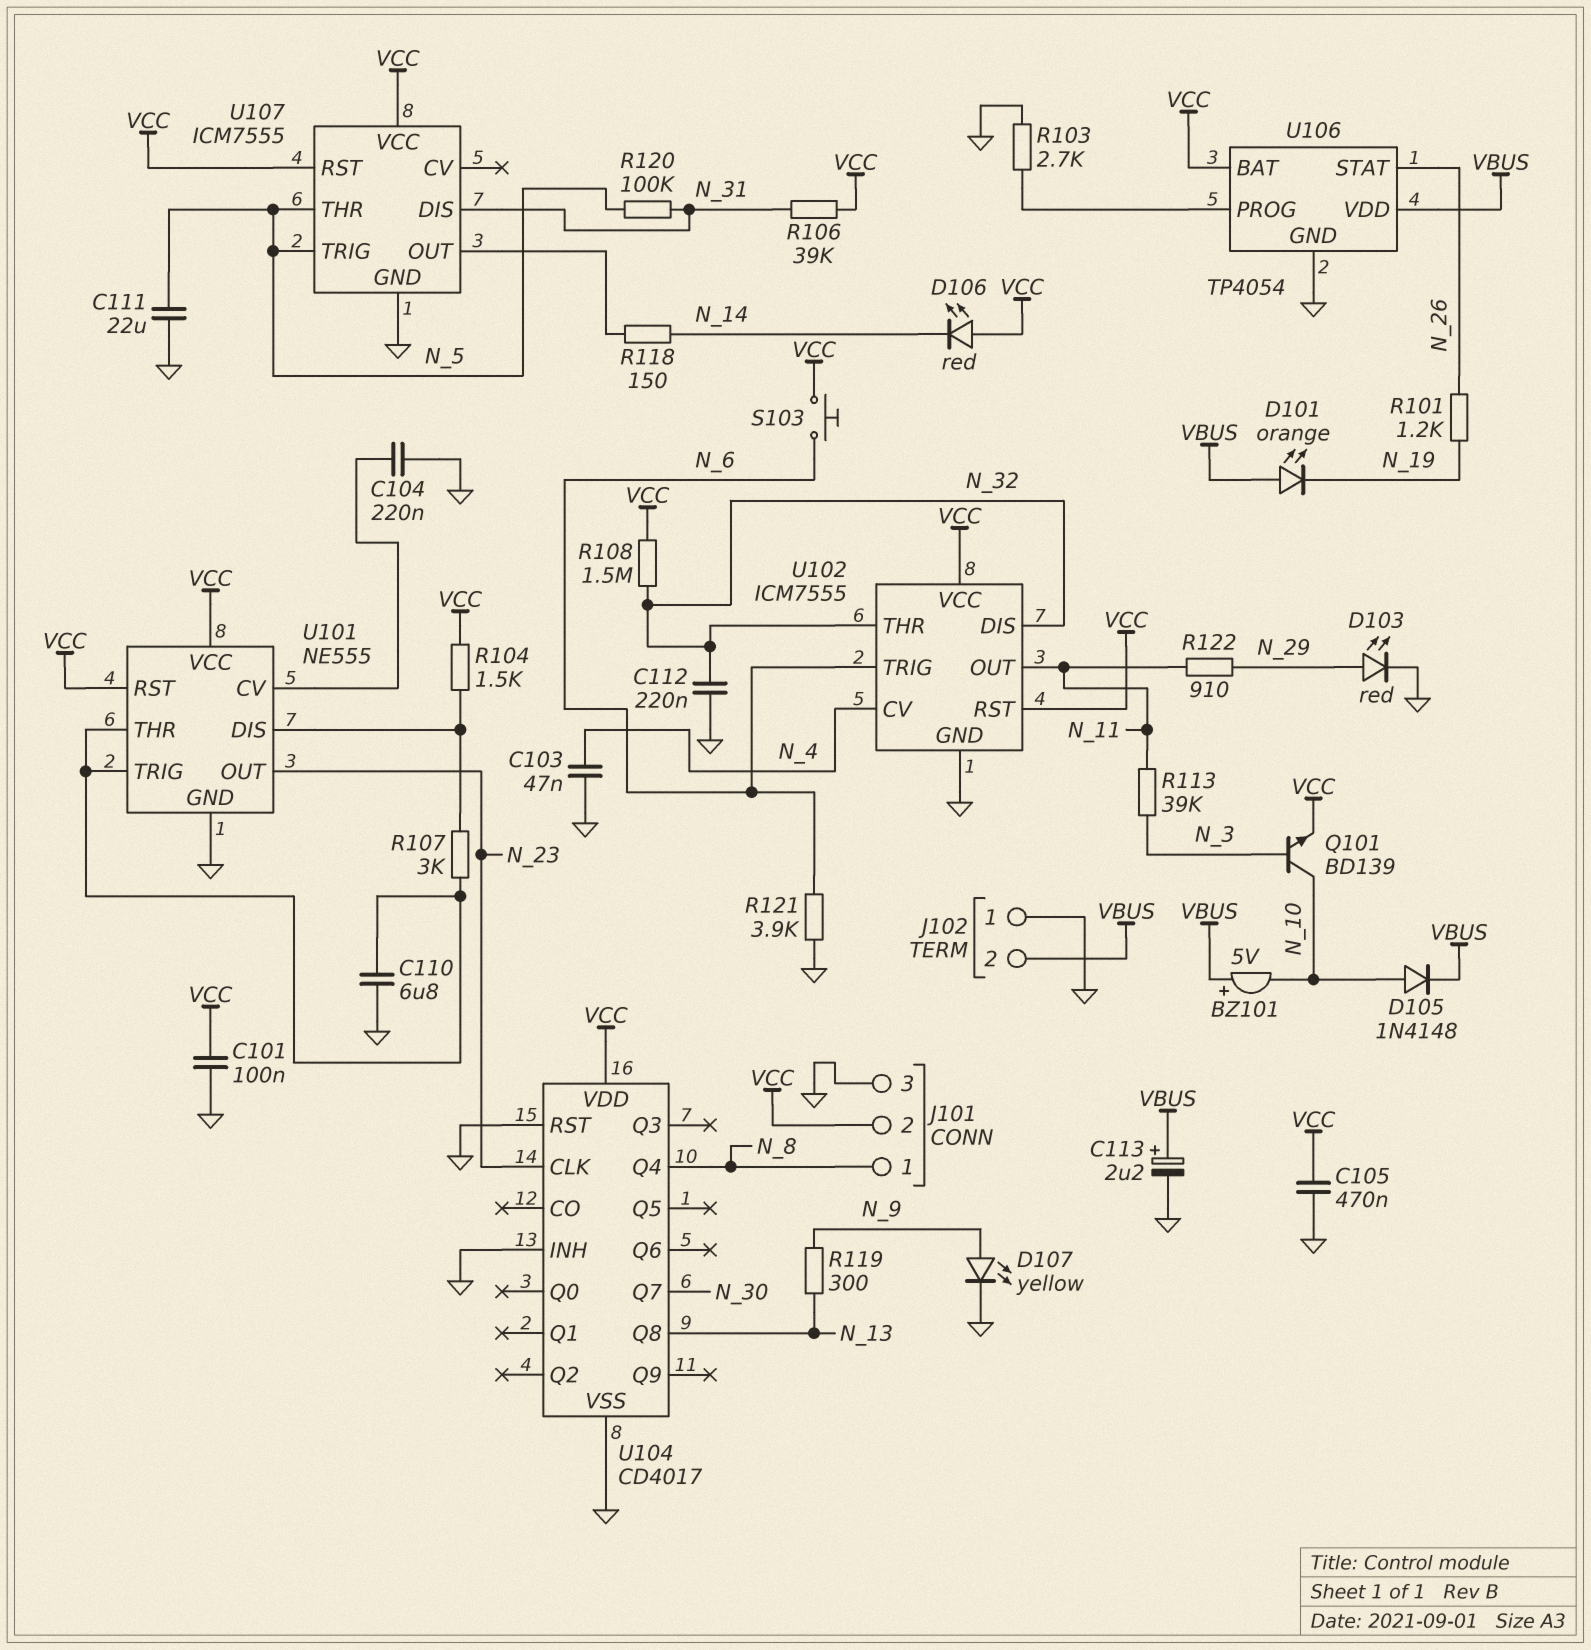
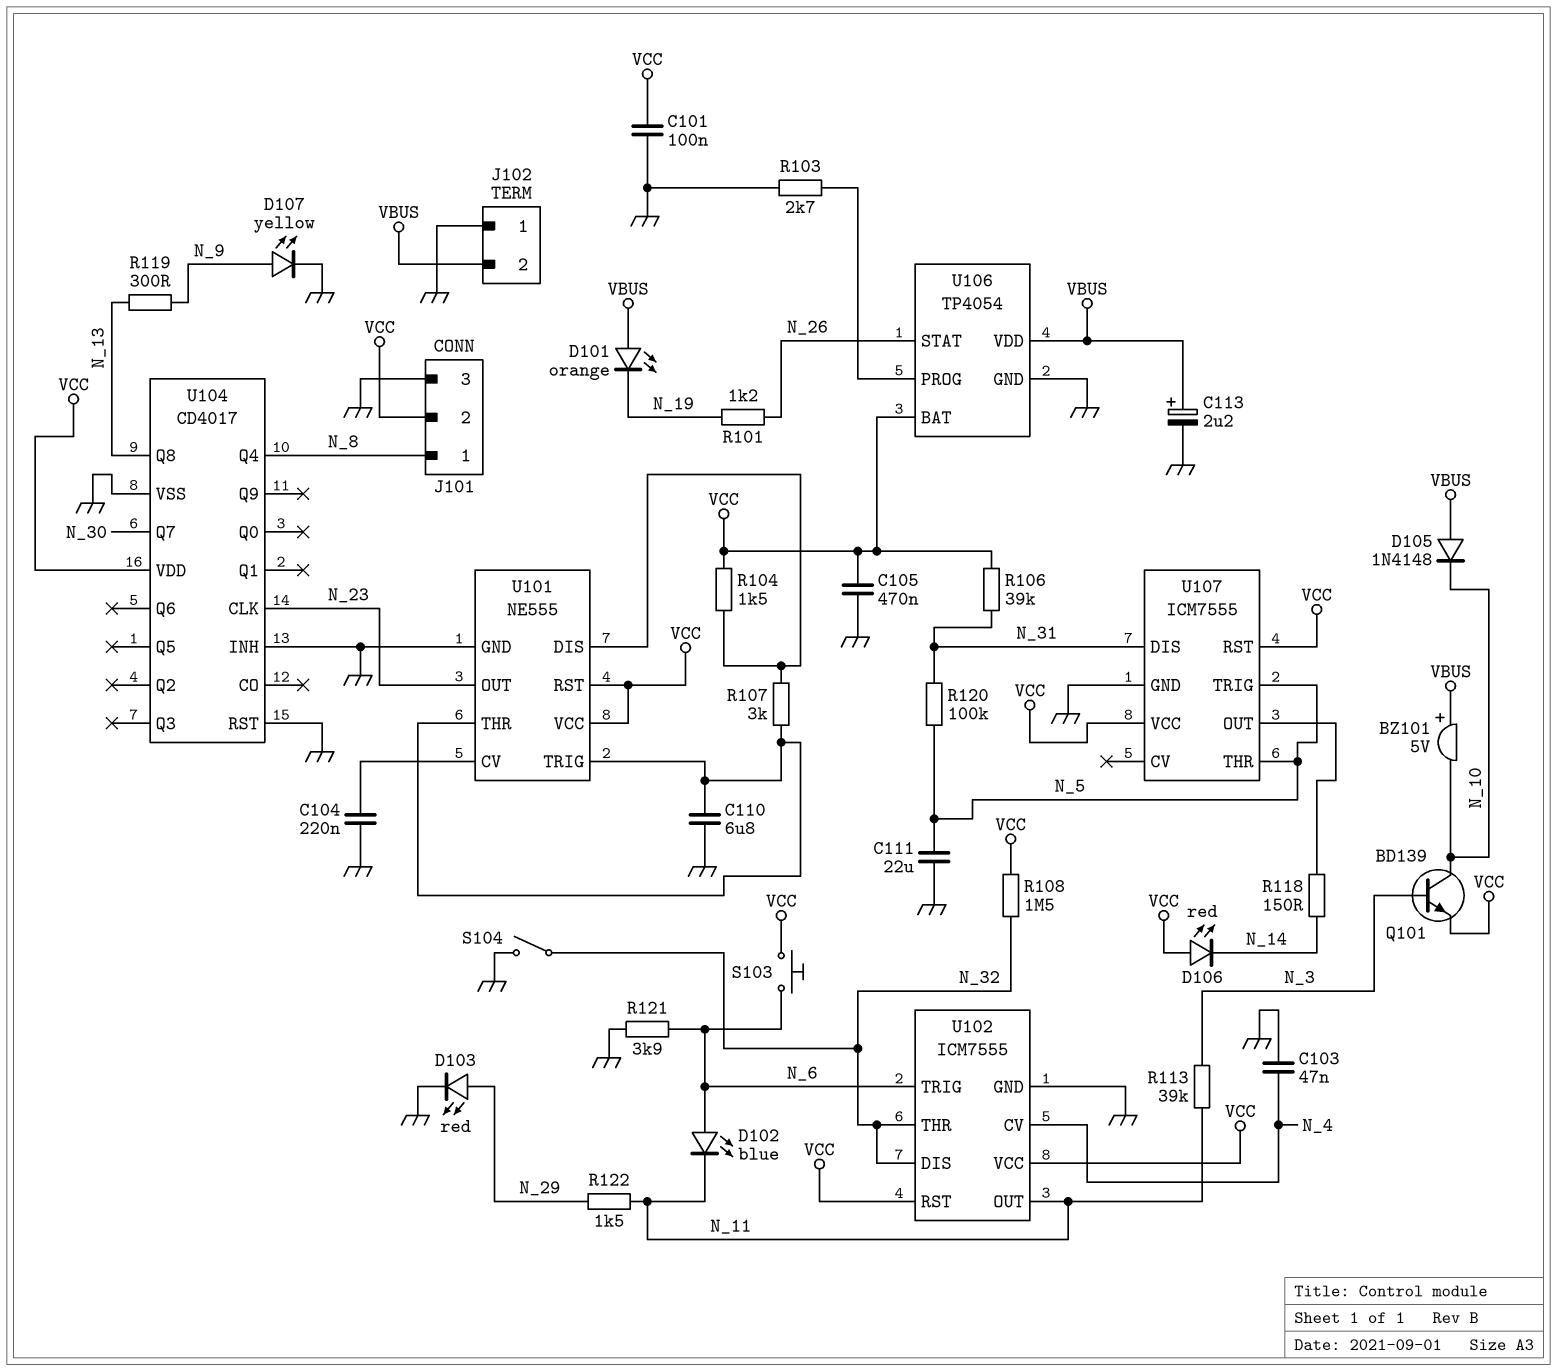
C112: 220nF (GND, N_32) -> none
D102: none -> LED blue (A N_6, K N_11)
D105: diode 1N4148 (A N_10, K VBUS) -> diode 1N4148 (A VBUS, K N_10)
R122: 910 (N_11, N_29) -> 1.5k (N_11, N_29)
S104: none -> switch (GND, N_32)

